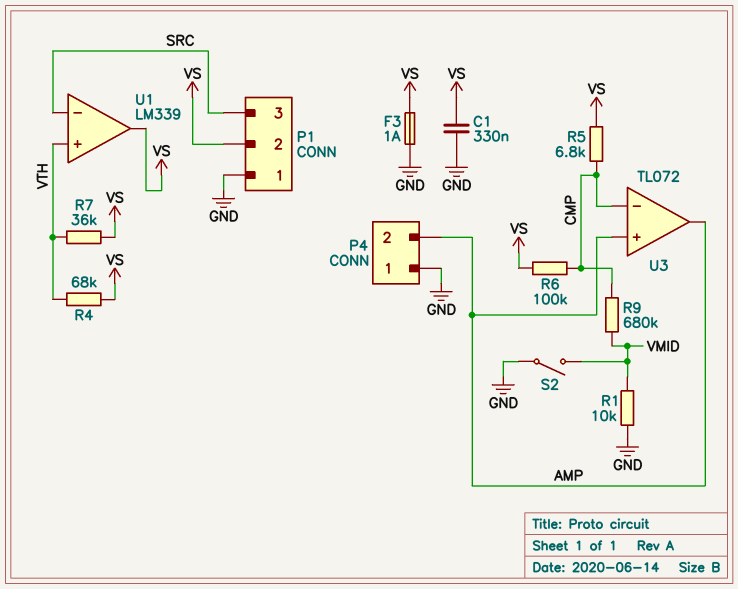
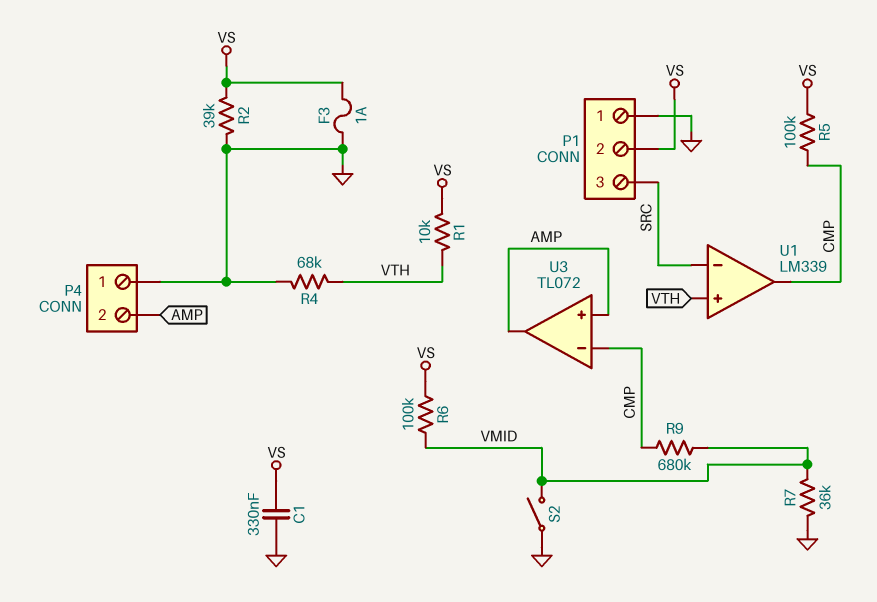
R1: 10k (GND, VMID) -> 10k (VS, VTH)
R2: none -> 39k (GND, VS)
R4: 68k (VS, VTH) -> 68k (GND, VTH)
R5: 6.8k (CMP, VS) -> 100k (CMP, VS)
R6: 100k (CMP, VS) -> 100k (VMID, VS)
R7: 36k (VS, VTH) -> 36k (GND, VMID)
U1 pin out: VS -> CMP

